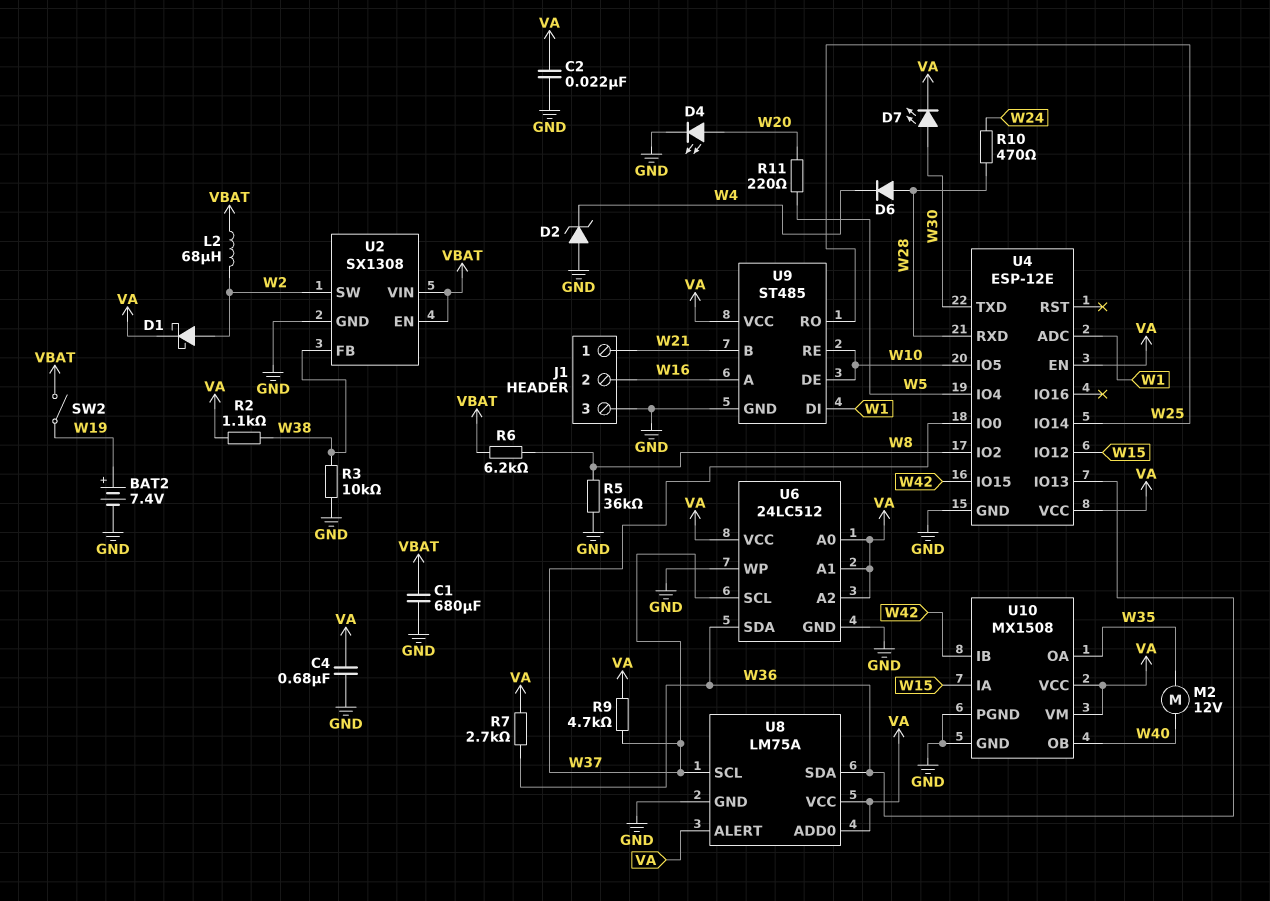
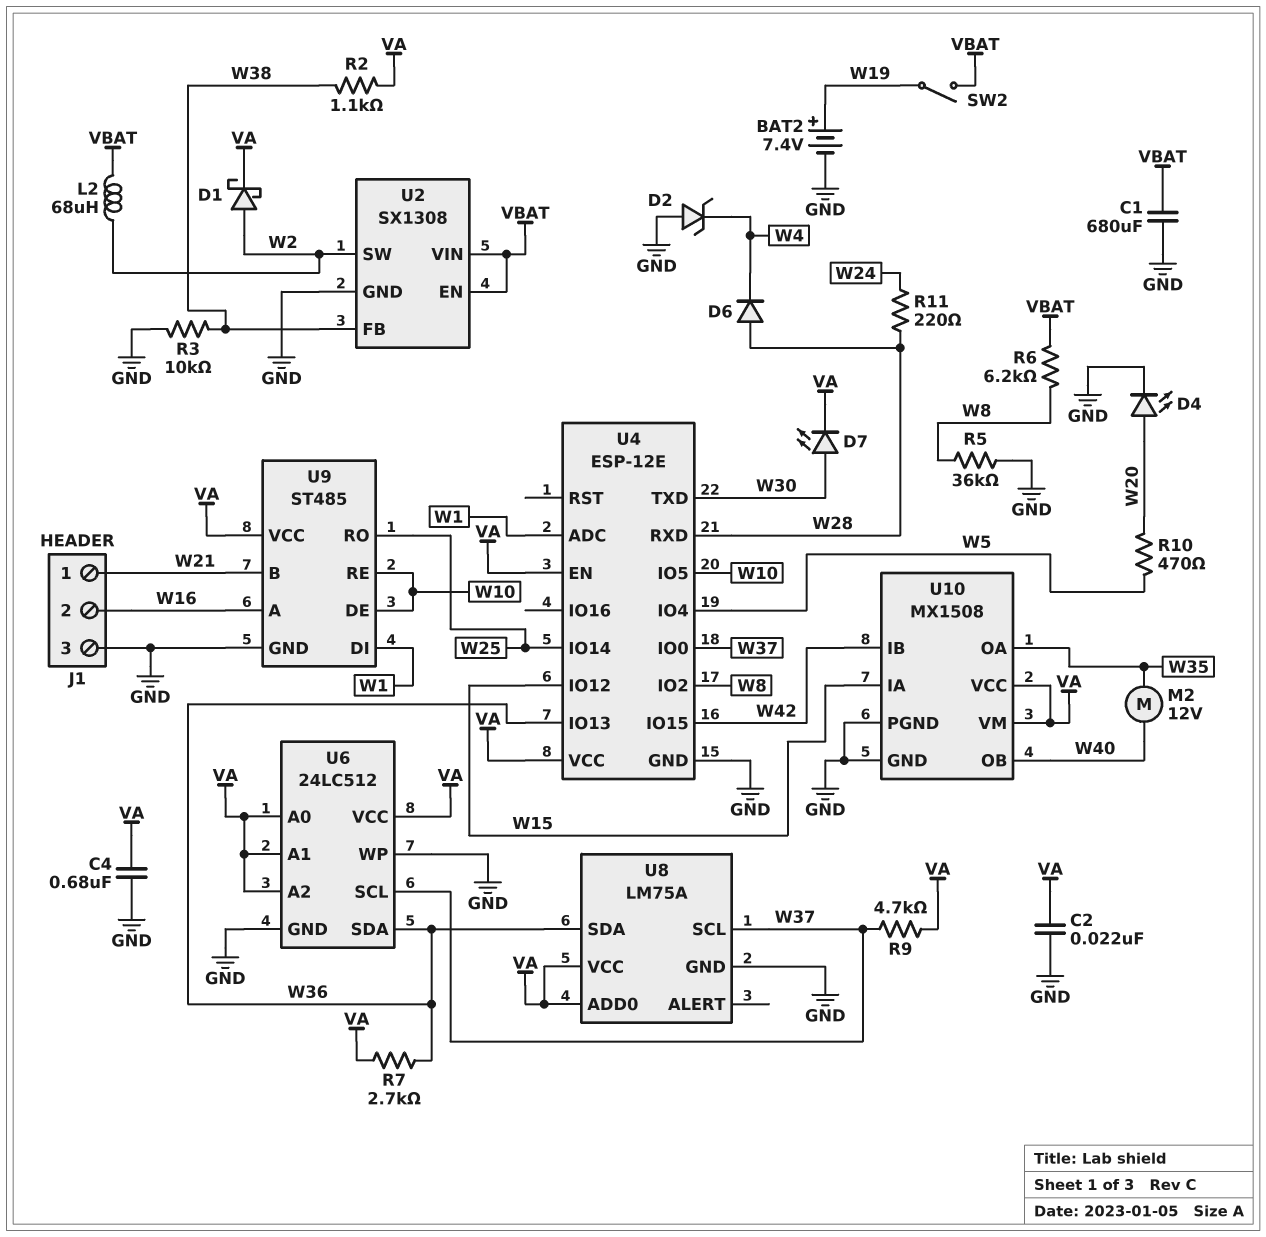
R10: 470 (W24, W28) -> 470 (W5, W20)
R11: 220 (W5, W20) -> 220 (W24, W28)
U8 pin ALERT: VA -> none

